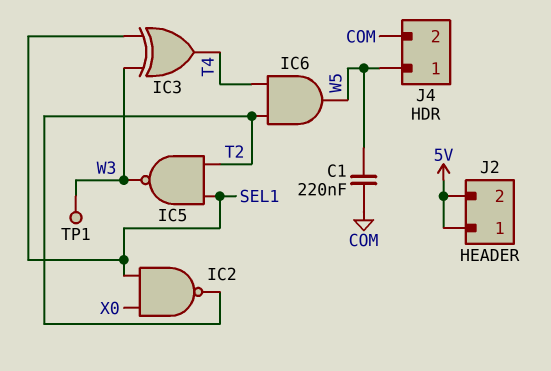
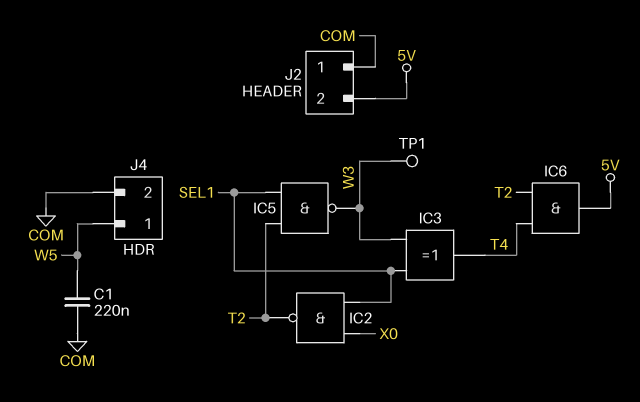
IC6: AND (in T2, in T4, out W5) -> AND (in T2, in T4, out 5V)
J2 pin 1: 5V -> COM

